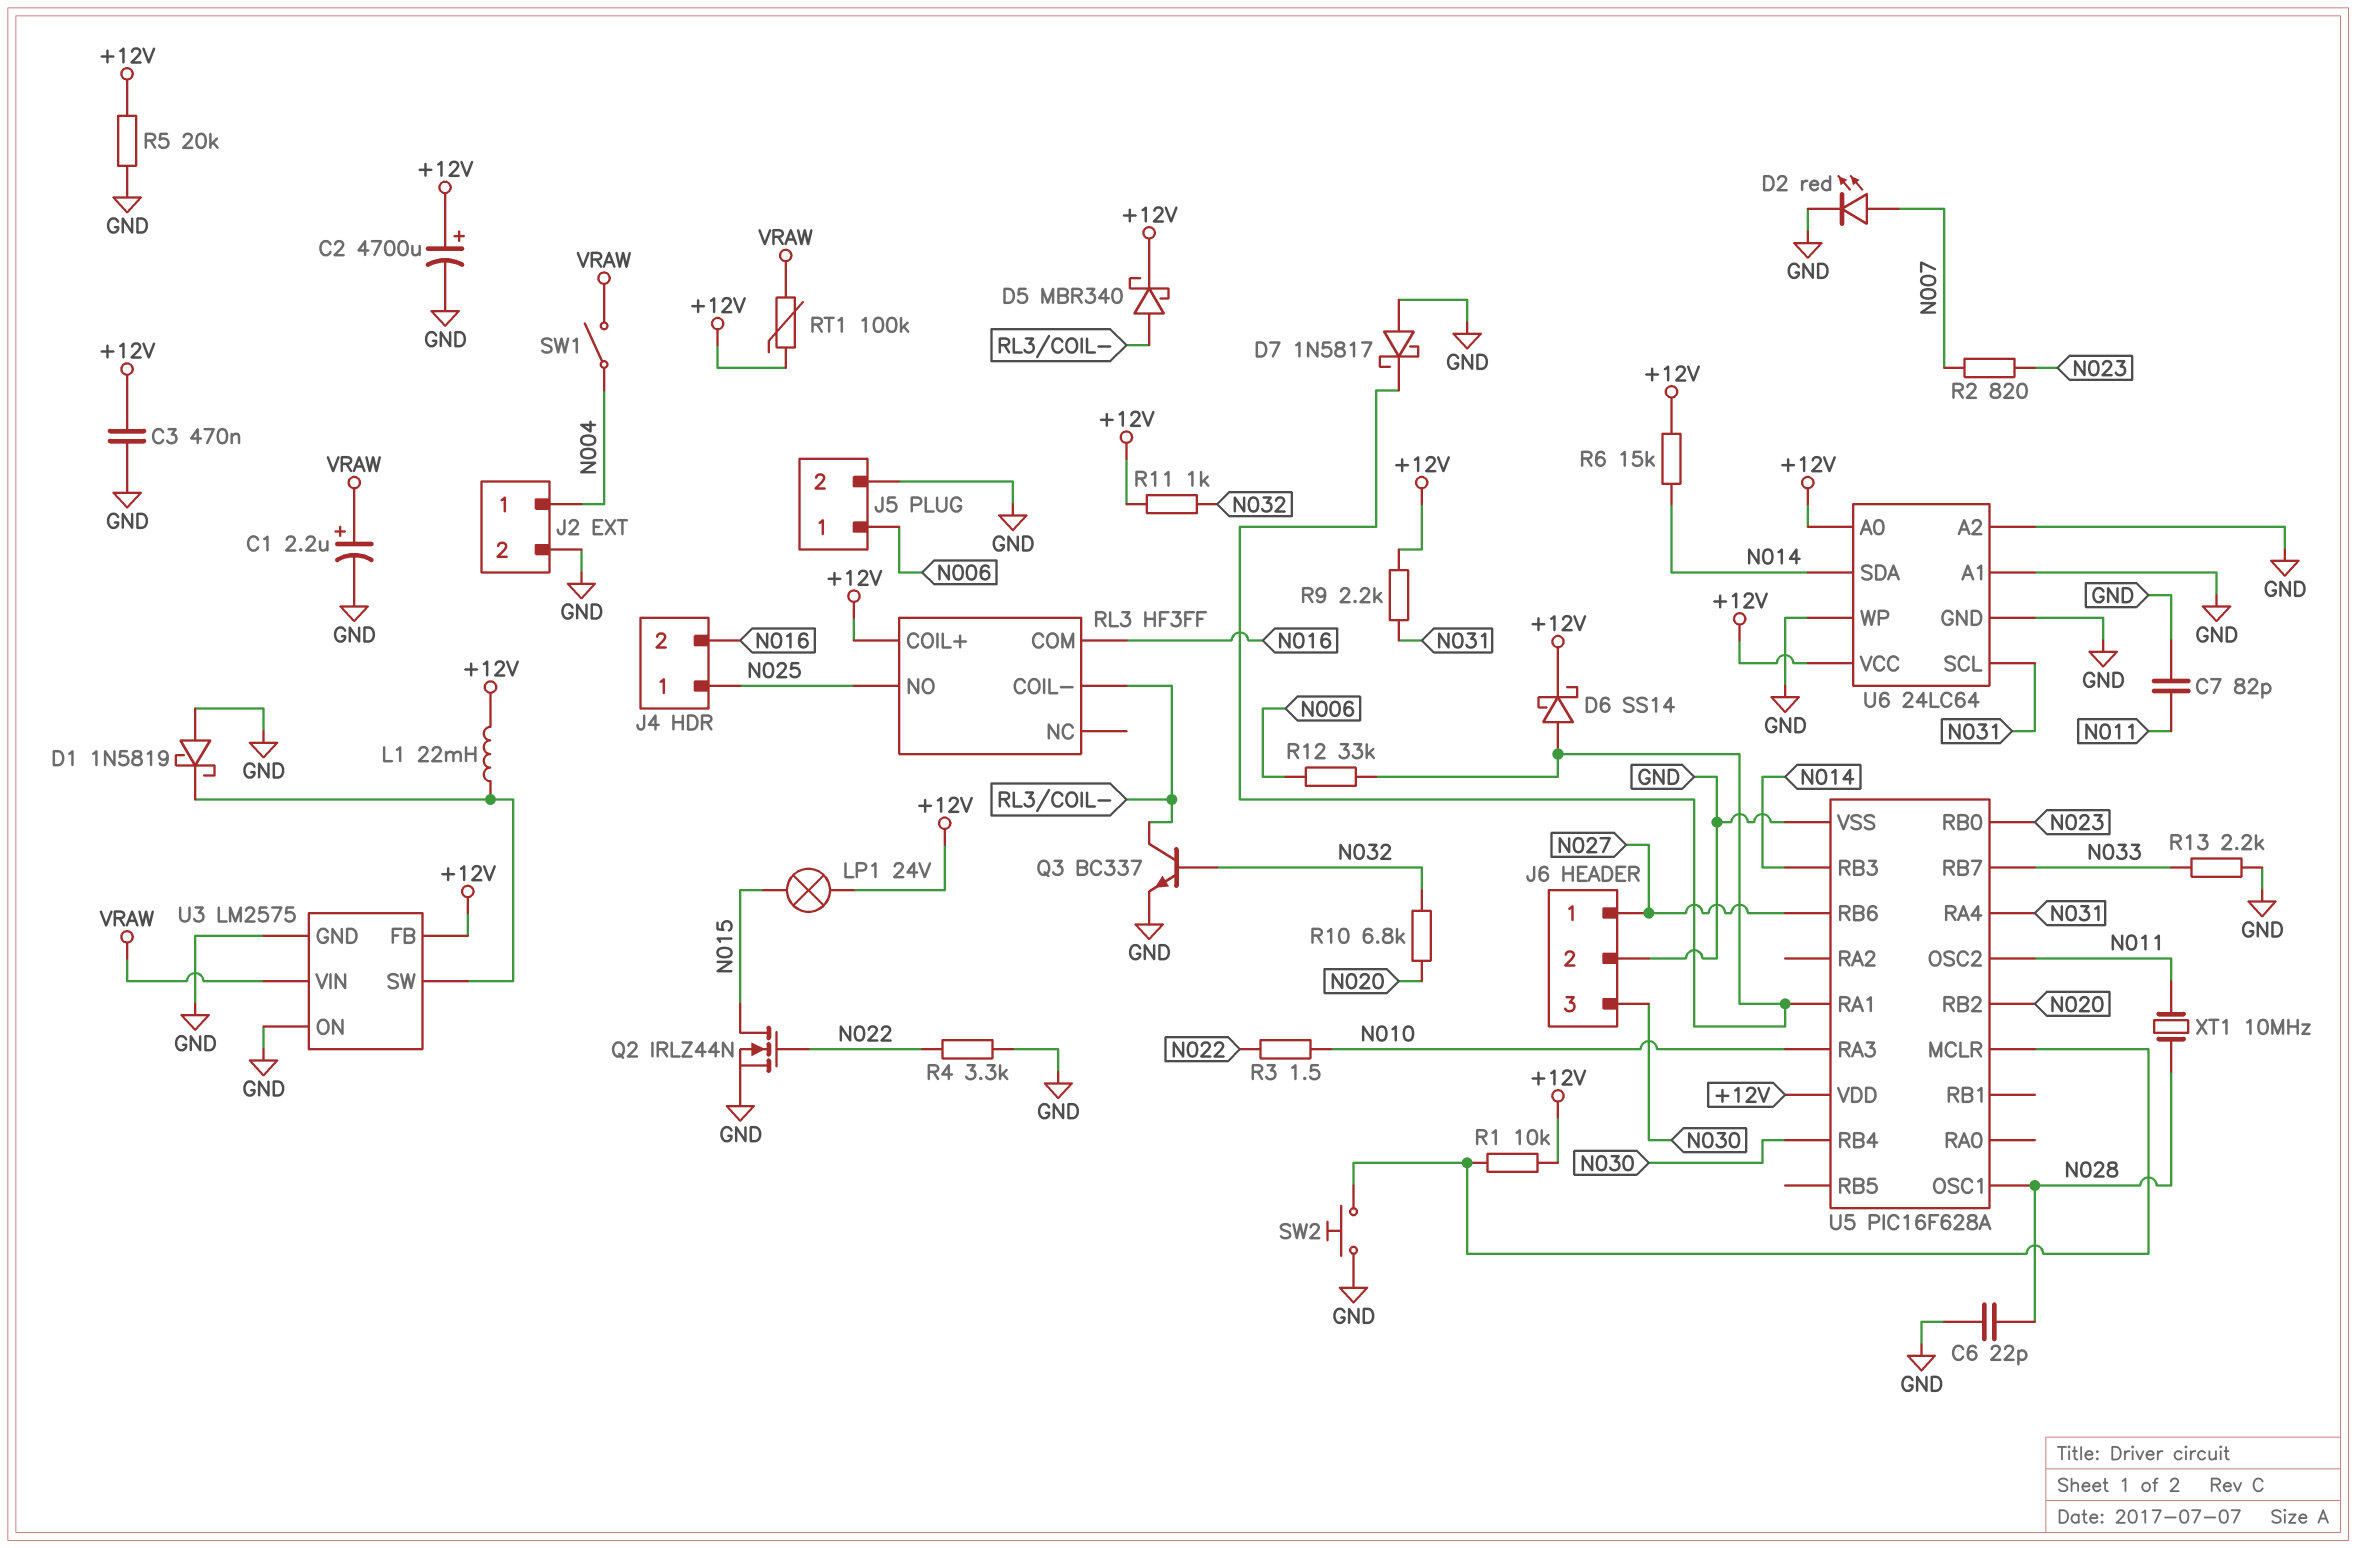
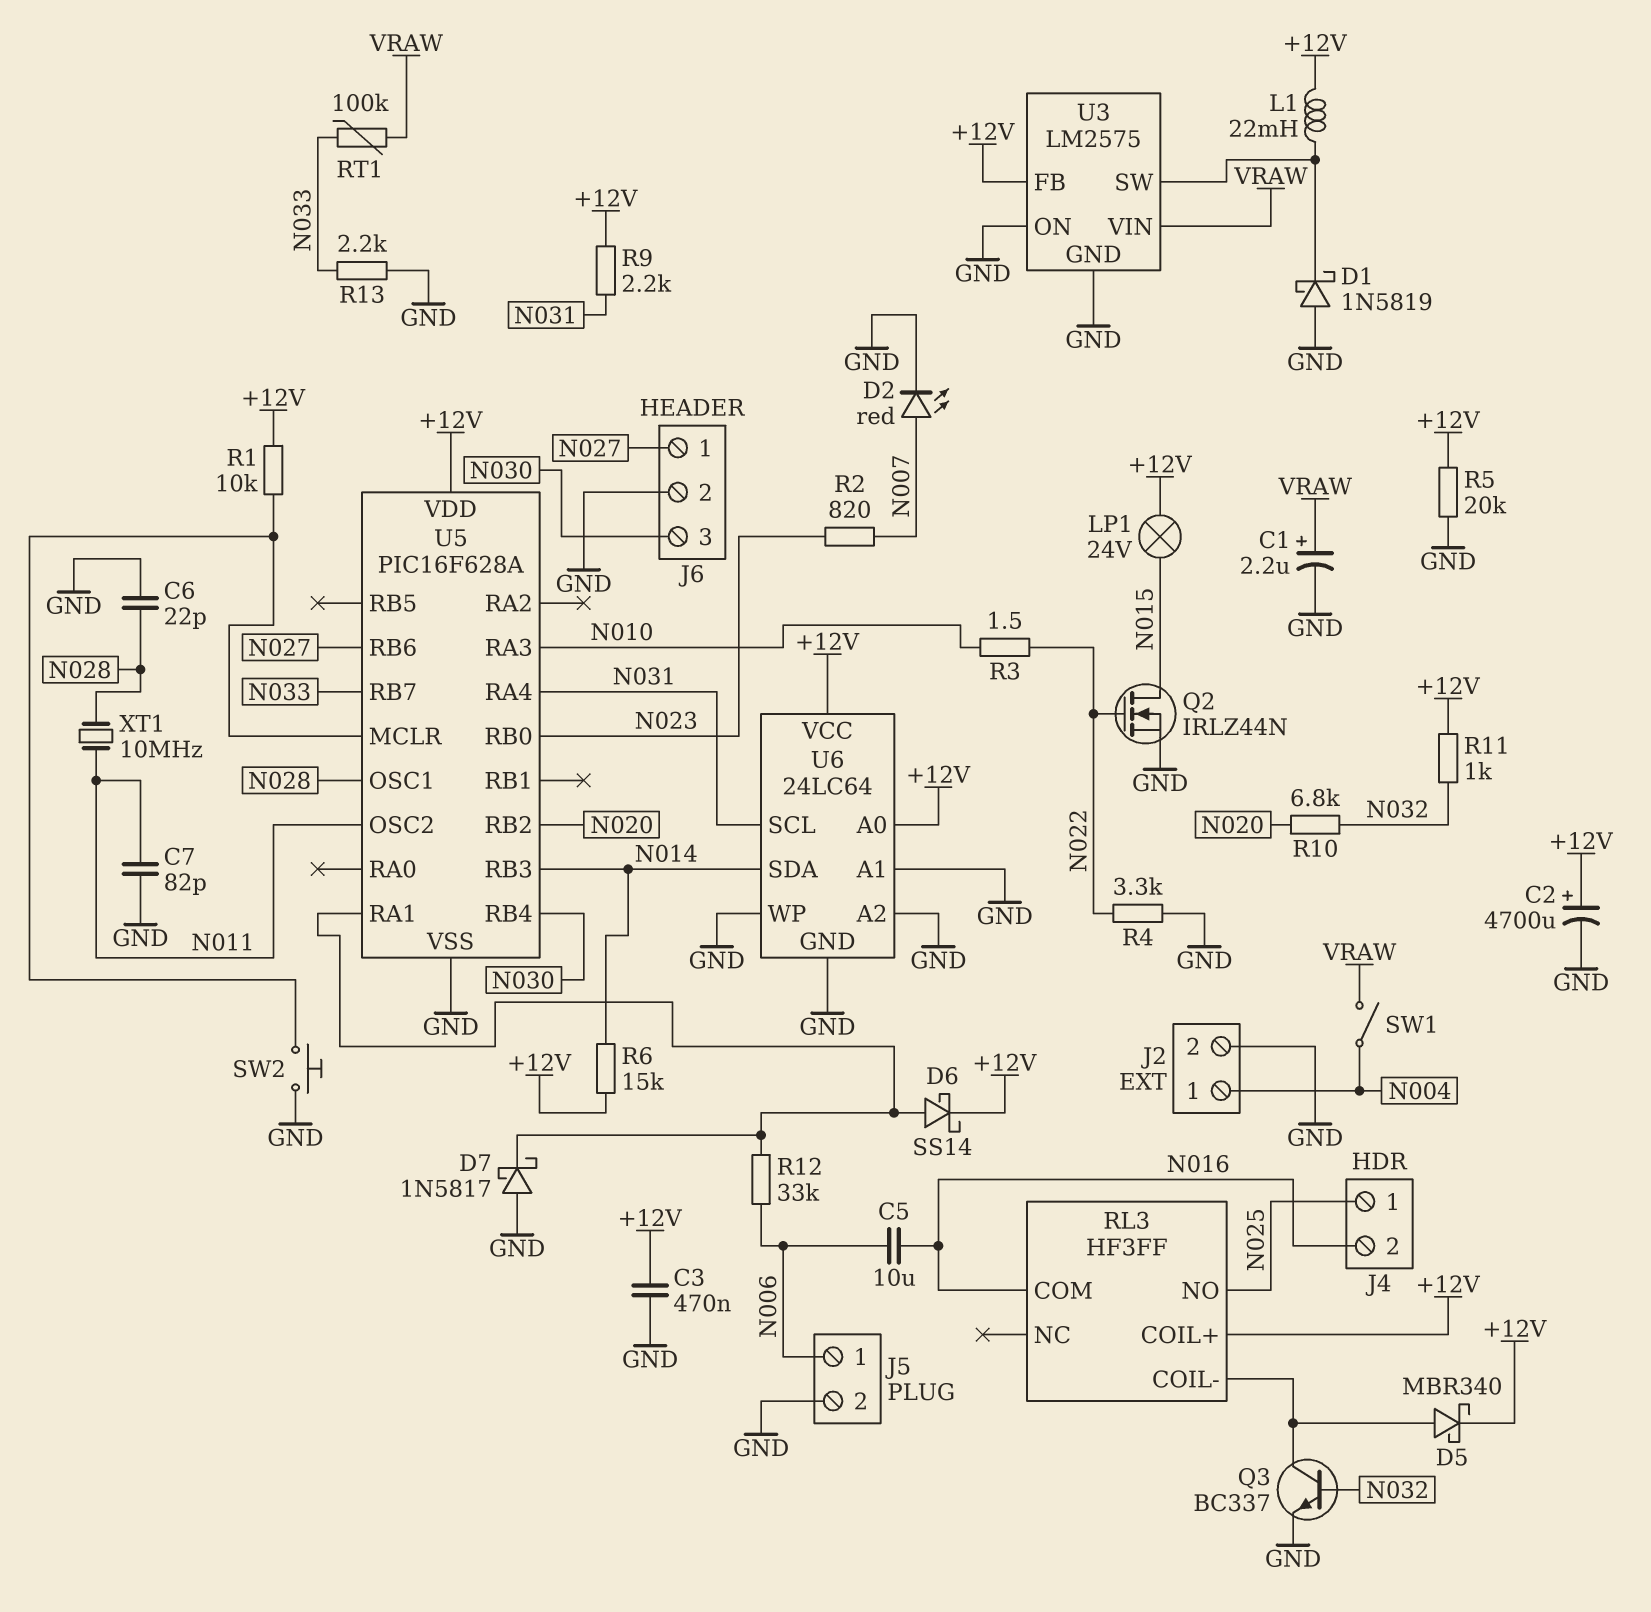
C5: none -> 10uF (N006, N016)
RT1: 100k (+12V, VRAW) -> 100k (N033, VRAW)

